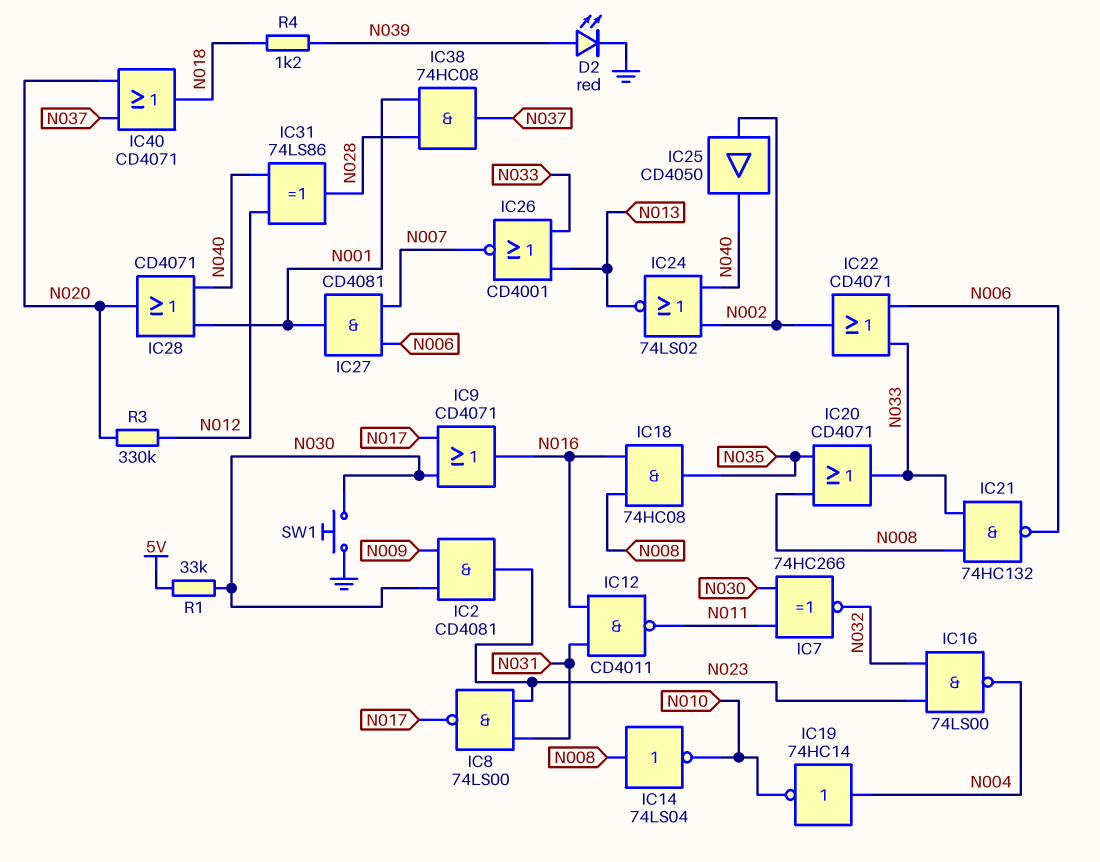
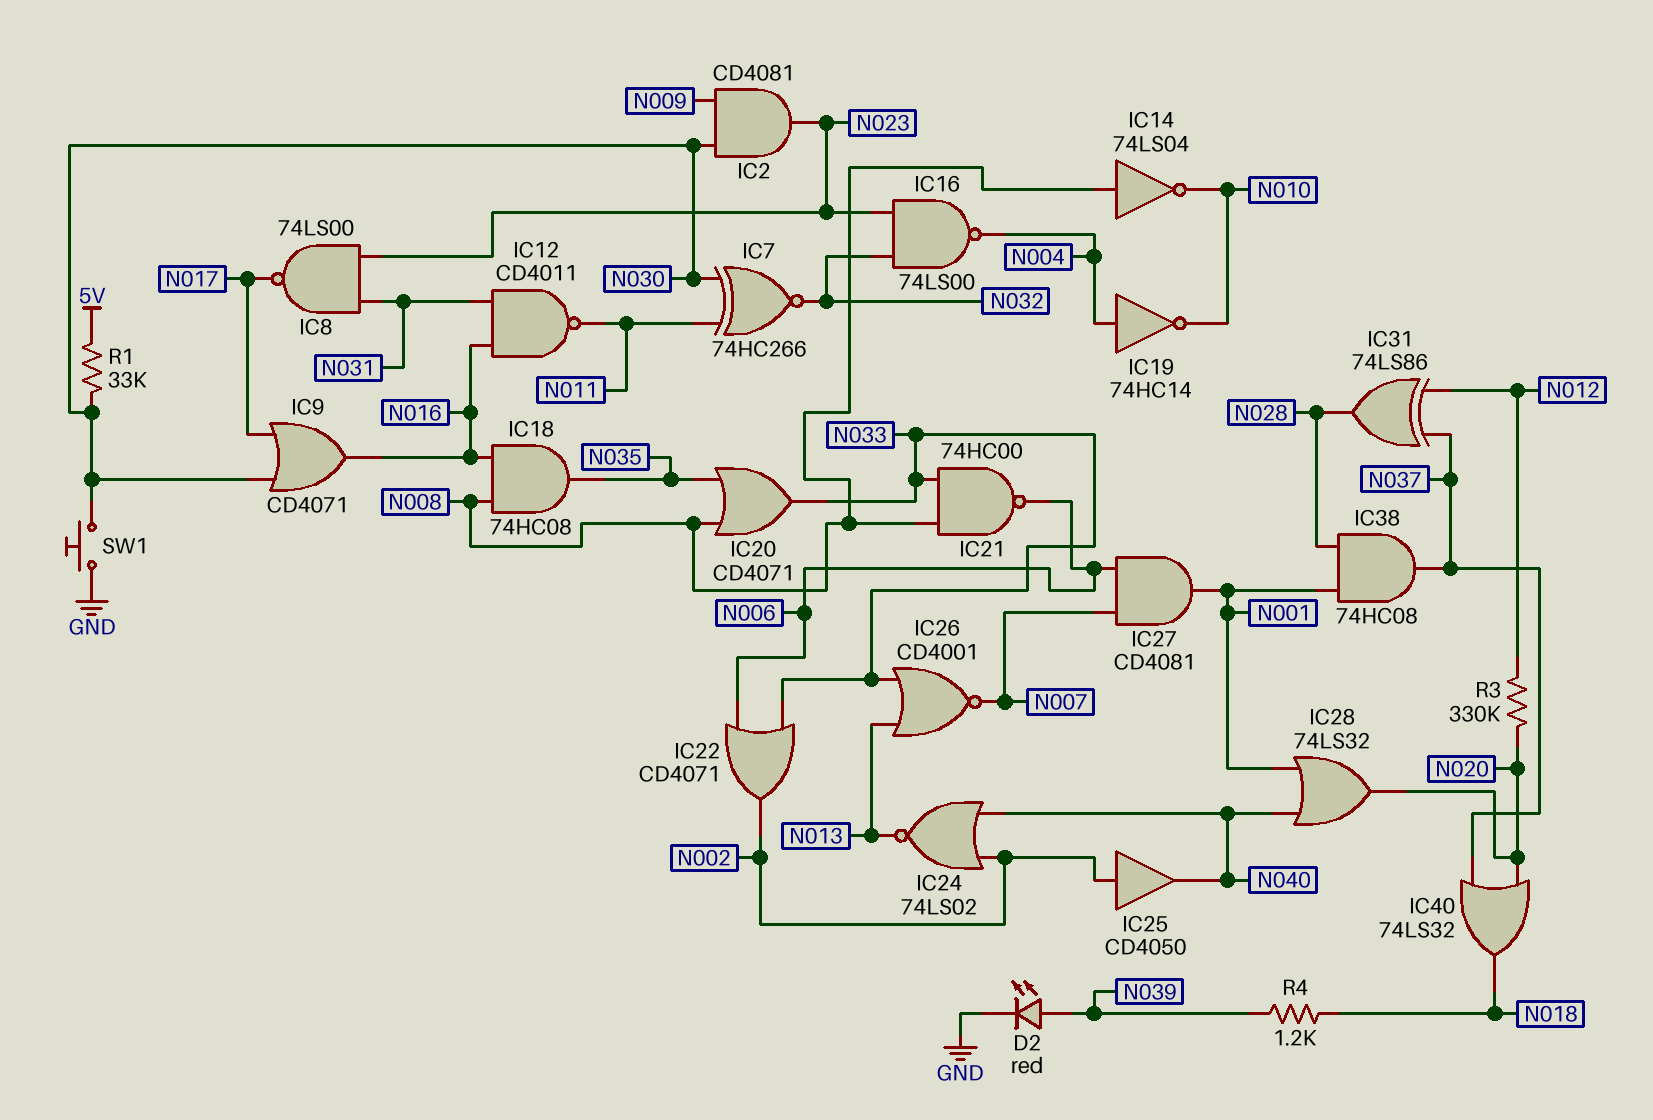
IC21: NAND 74HC132 (in N008, in N033, out N006) -> NAND 74HC00 (in N008, in N033, out N006)
IC28: OR CD4071 (in N001, in N040, out N020) -> OR 74LS32 (in N001, in N040, out N020)
IC31: XOR 74LS86 (in N012, in N040, out N028) -> XOR 74LS86 (in N012, in N037, out N028)
IC40: OR CD4071 (in N020, in N037, out N018) -> OR 74LS32 (in N020, in N037, out N018)

